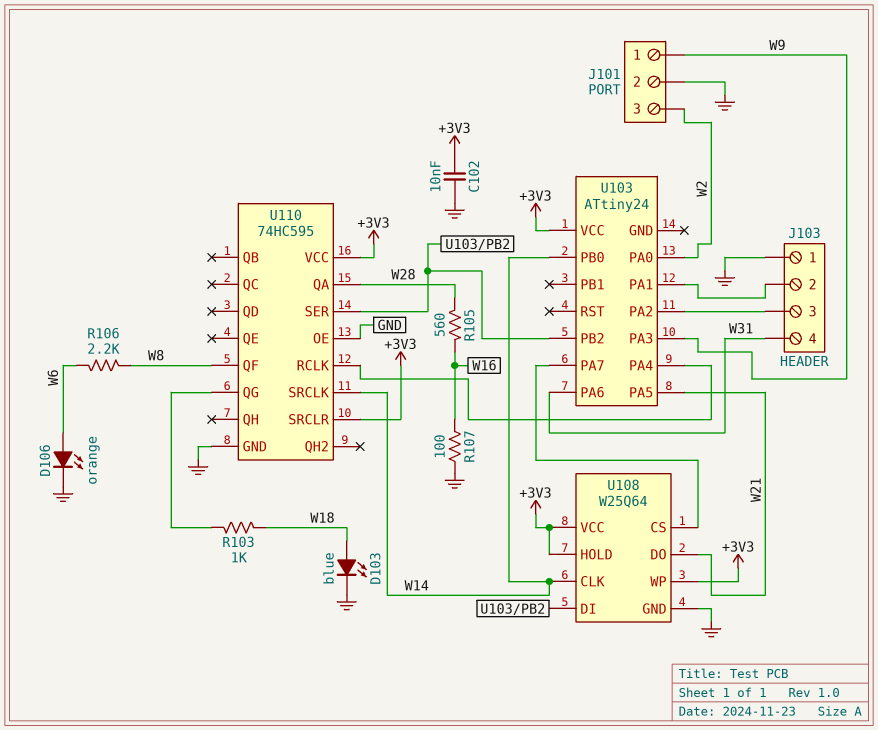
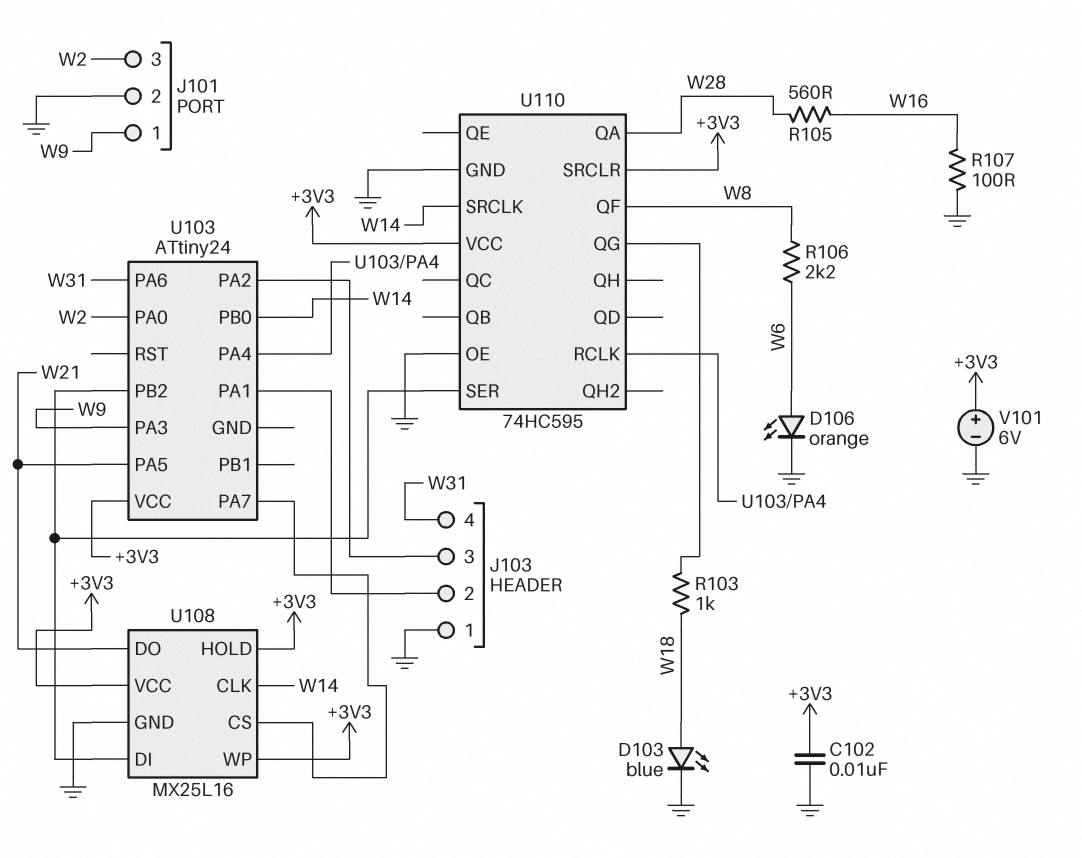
U108: W25Q64 -> MX25L16
V101: none -> 6V (plus +3V3, minus GND)

